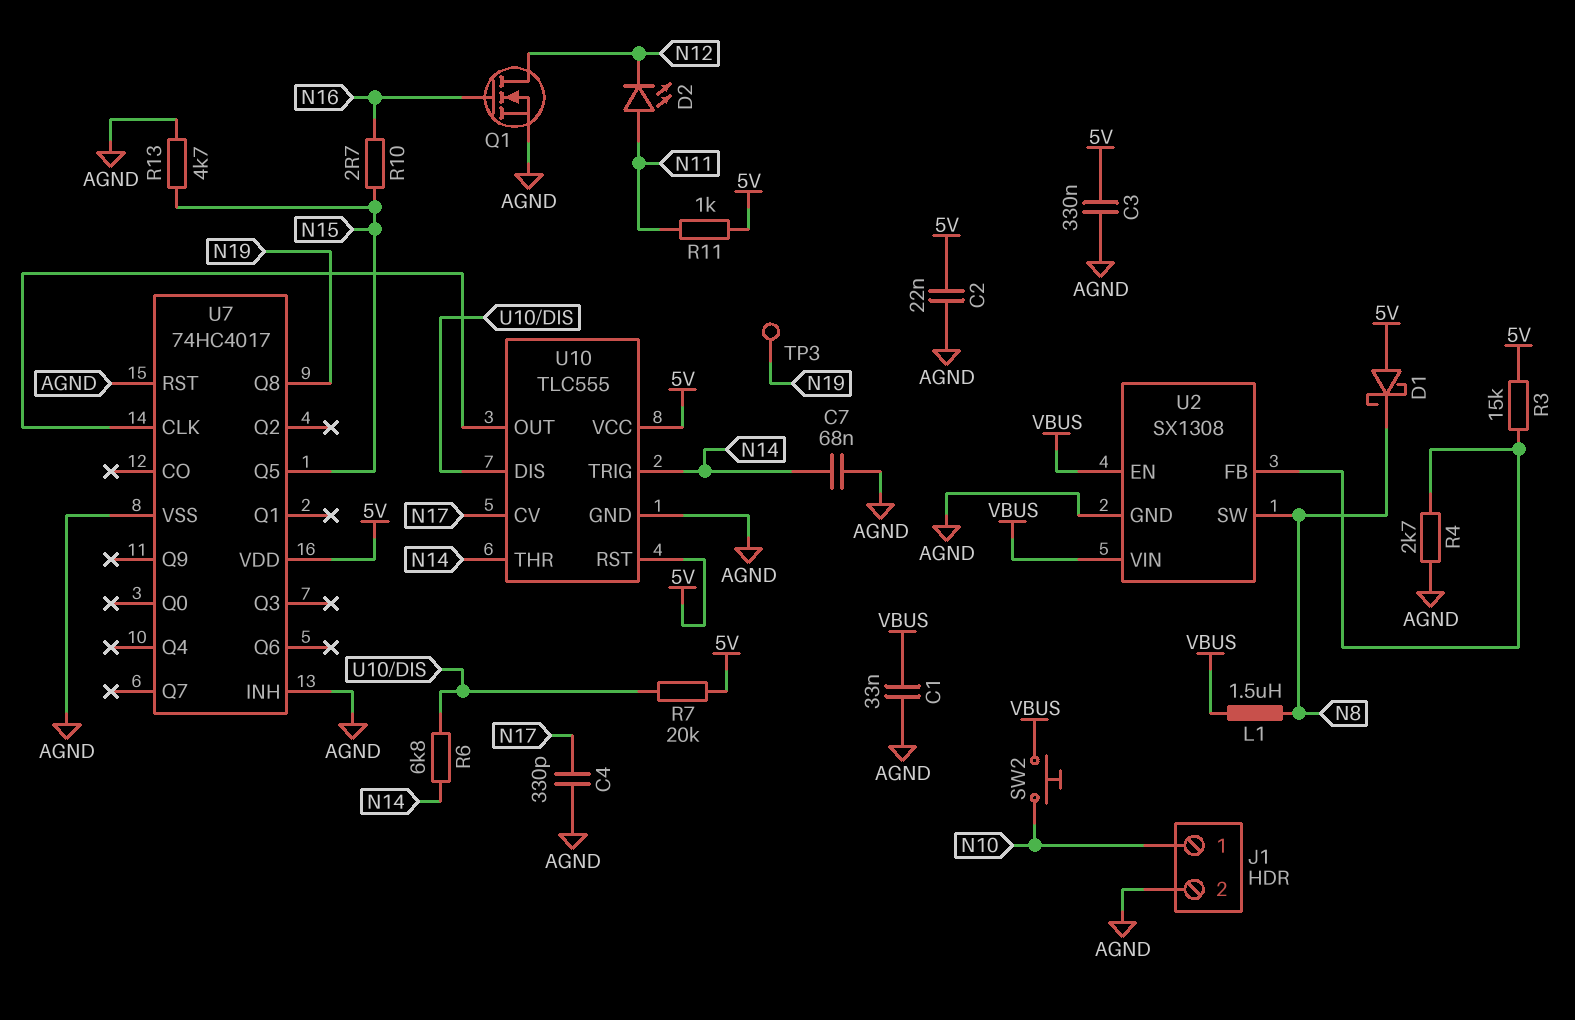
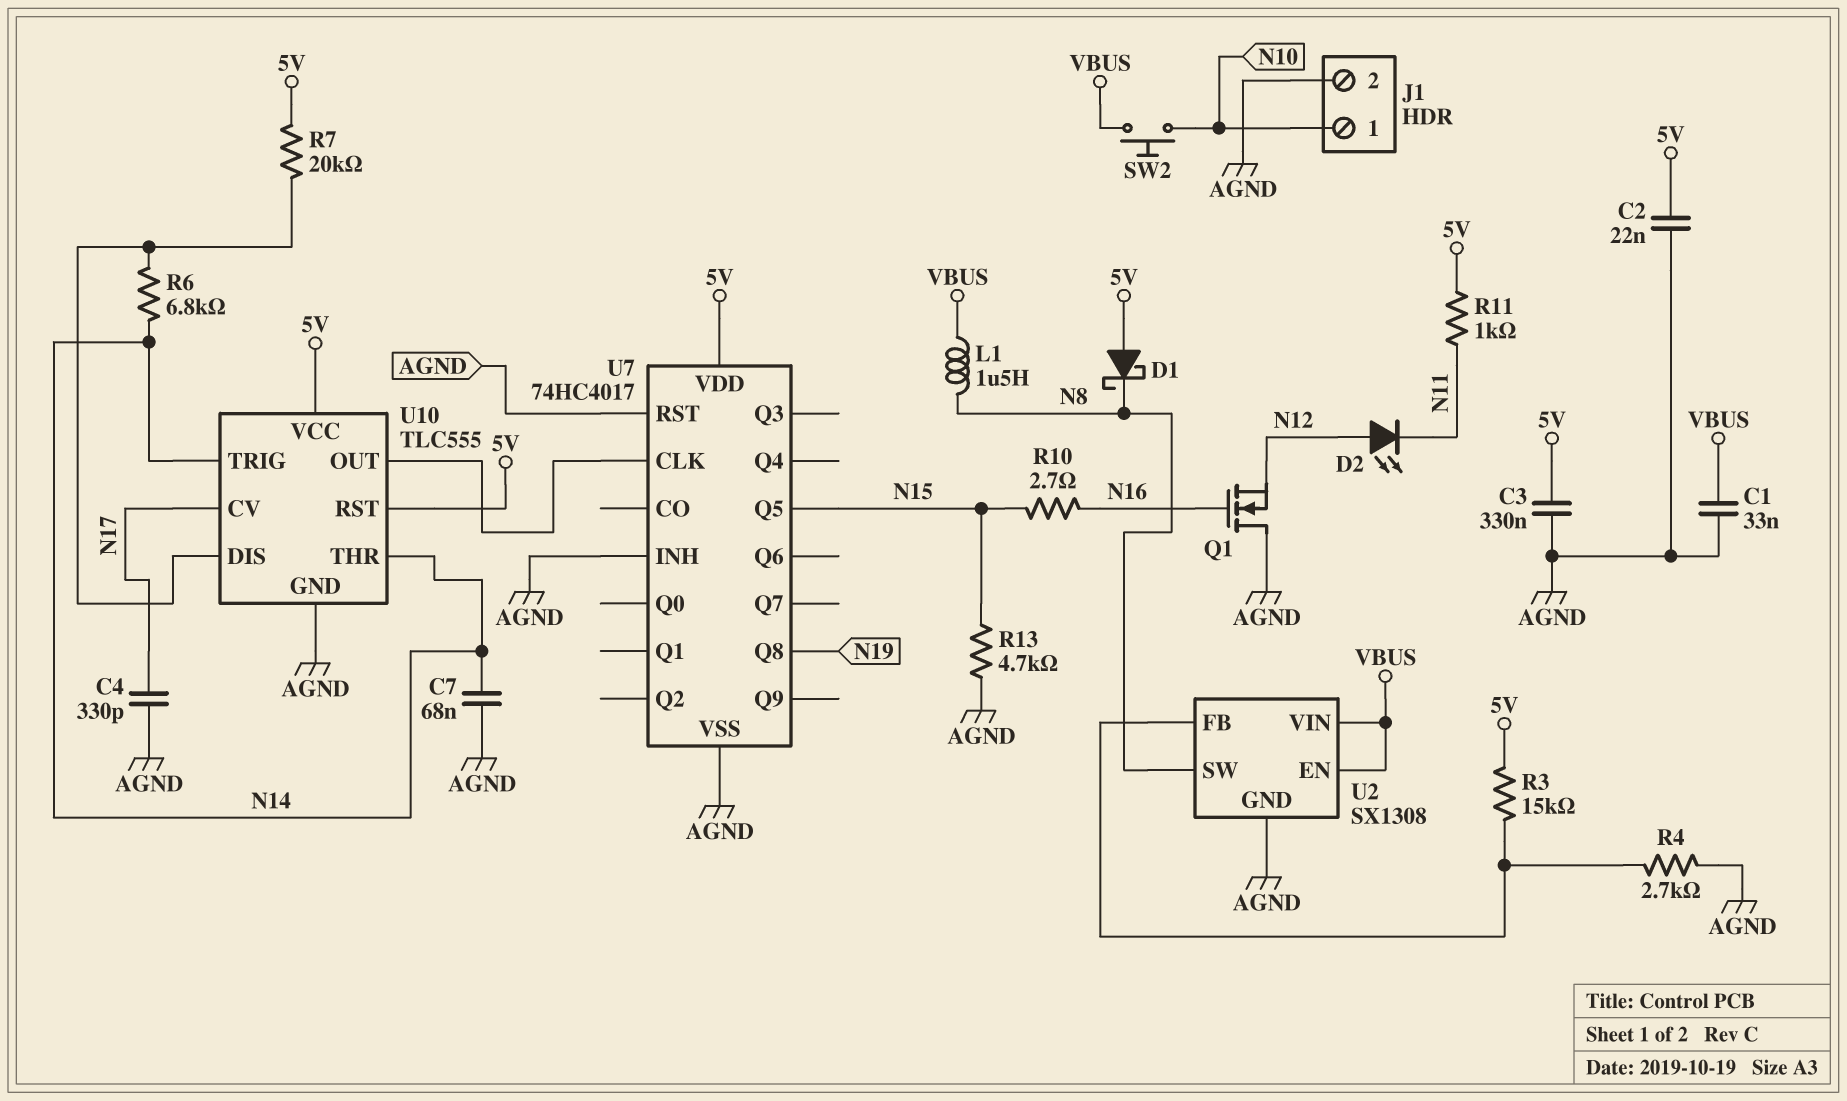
D2: LED (A N11, K N12) -> LED (A N12, K N11)
Q1: NMOS (G N16, D N12, S AGND) -> NMOS (G N16, D AGND, S N12)
TP3: test point (N19) -> none

